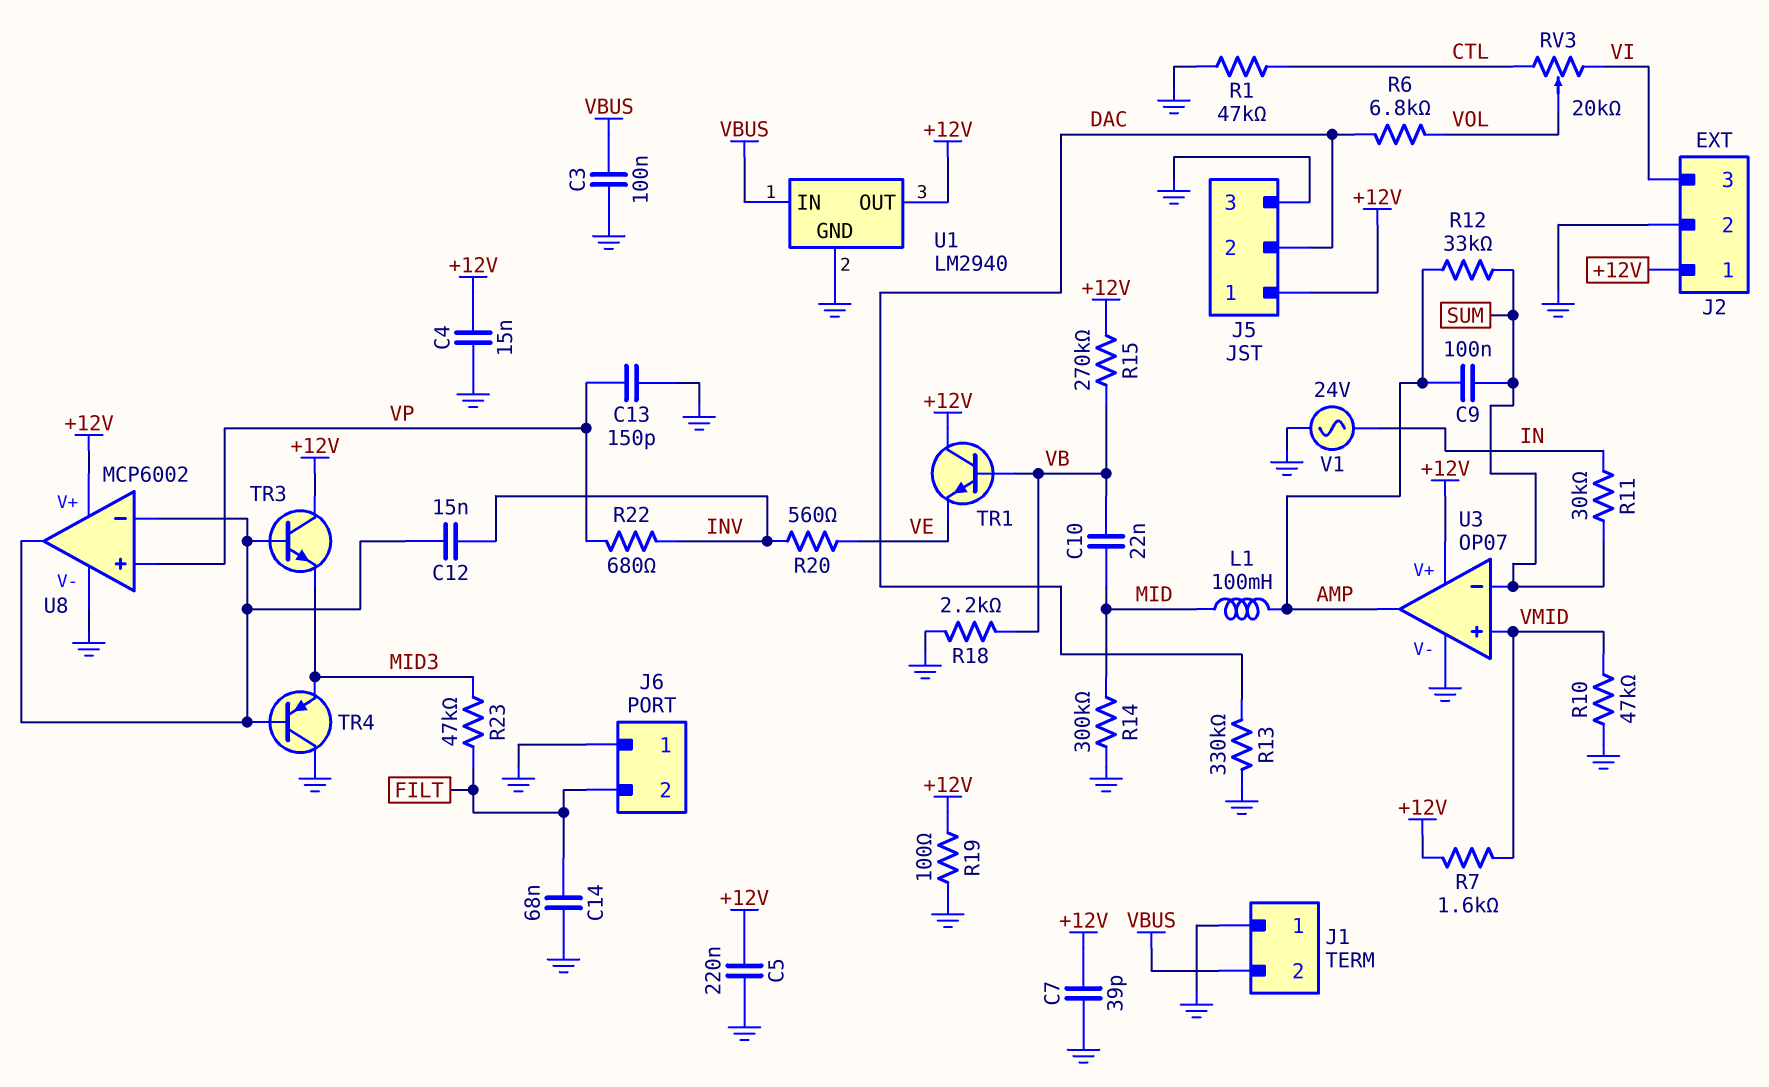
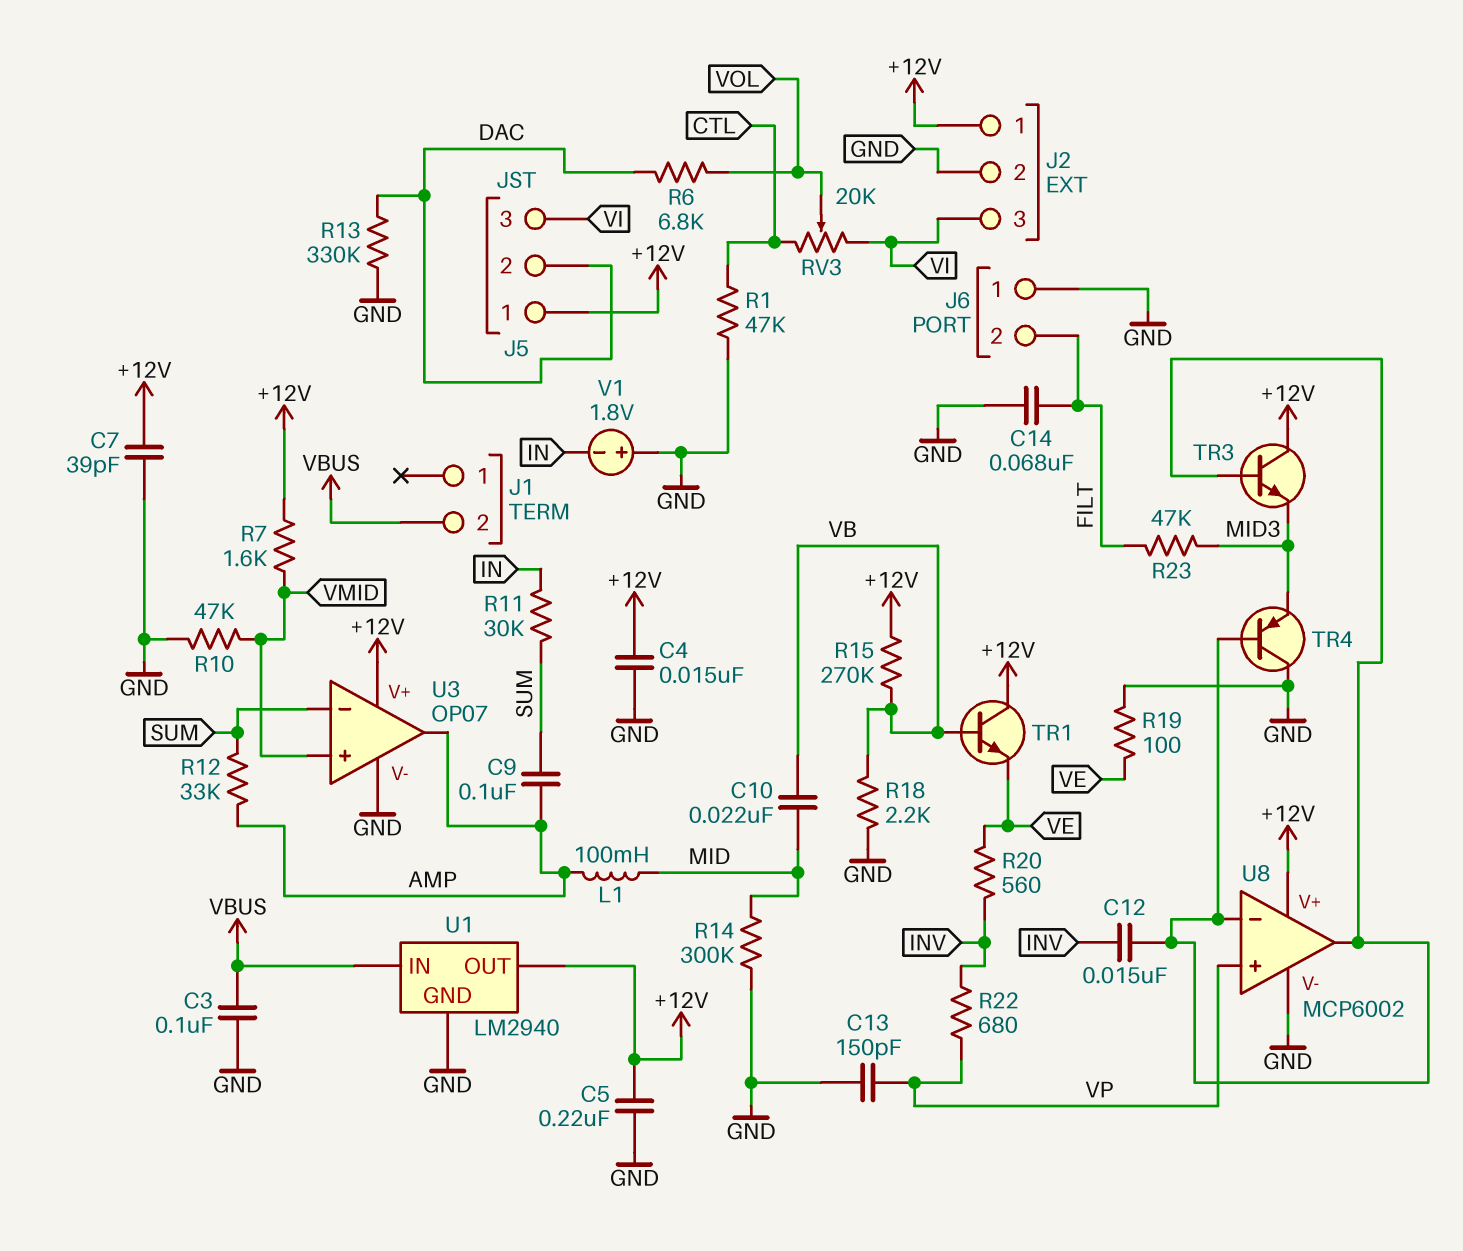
J1 pin 1: GND -> none
J5 pin 3: GND -> VI
R19: 100 (+12V, GND) -> 100 (GND, VE)
V1: AC 24V (GND, IN) -> 1.8V (plus GND, minus IN)

